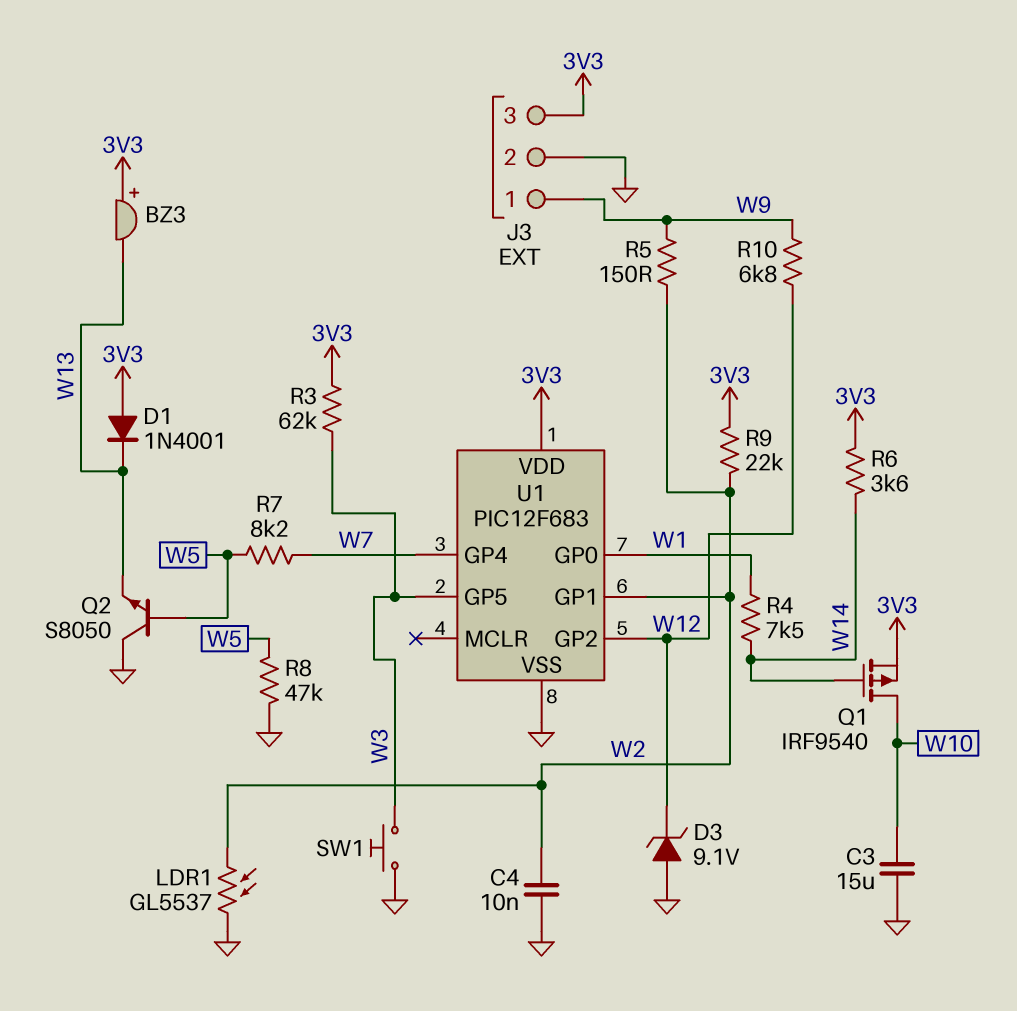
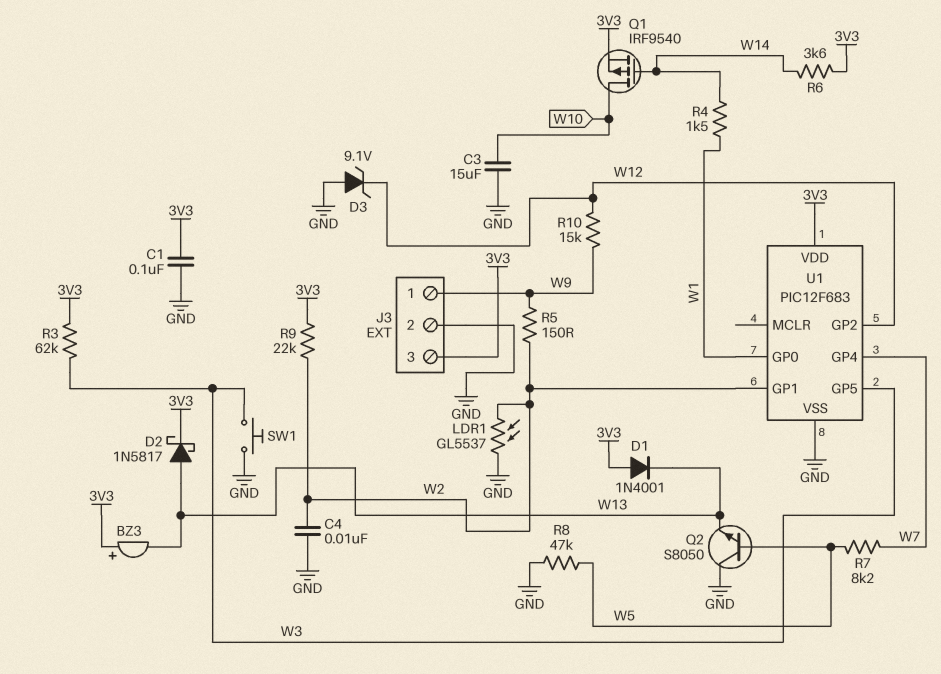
C1: none -> 100nF (3V3, GND)
D2: none -> schottky 1N5817 (A W13, K 3V3)
R4: 7.5k (W1, W14) -> 1.5k (W1, W14)
R10: 6.8k (W9, W12) -> 15k (W9, W12)

